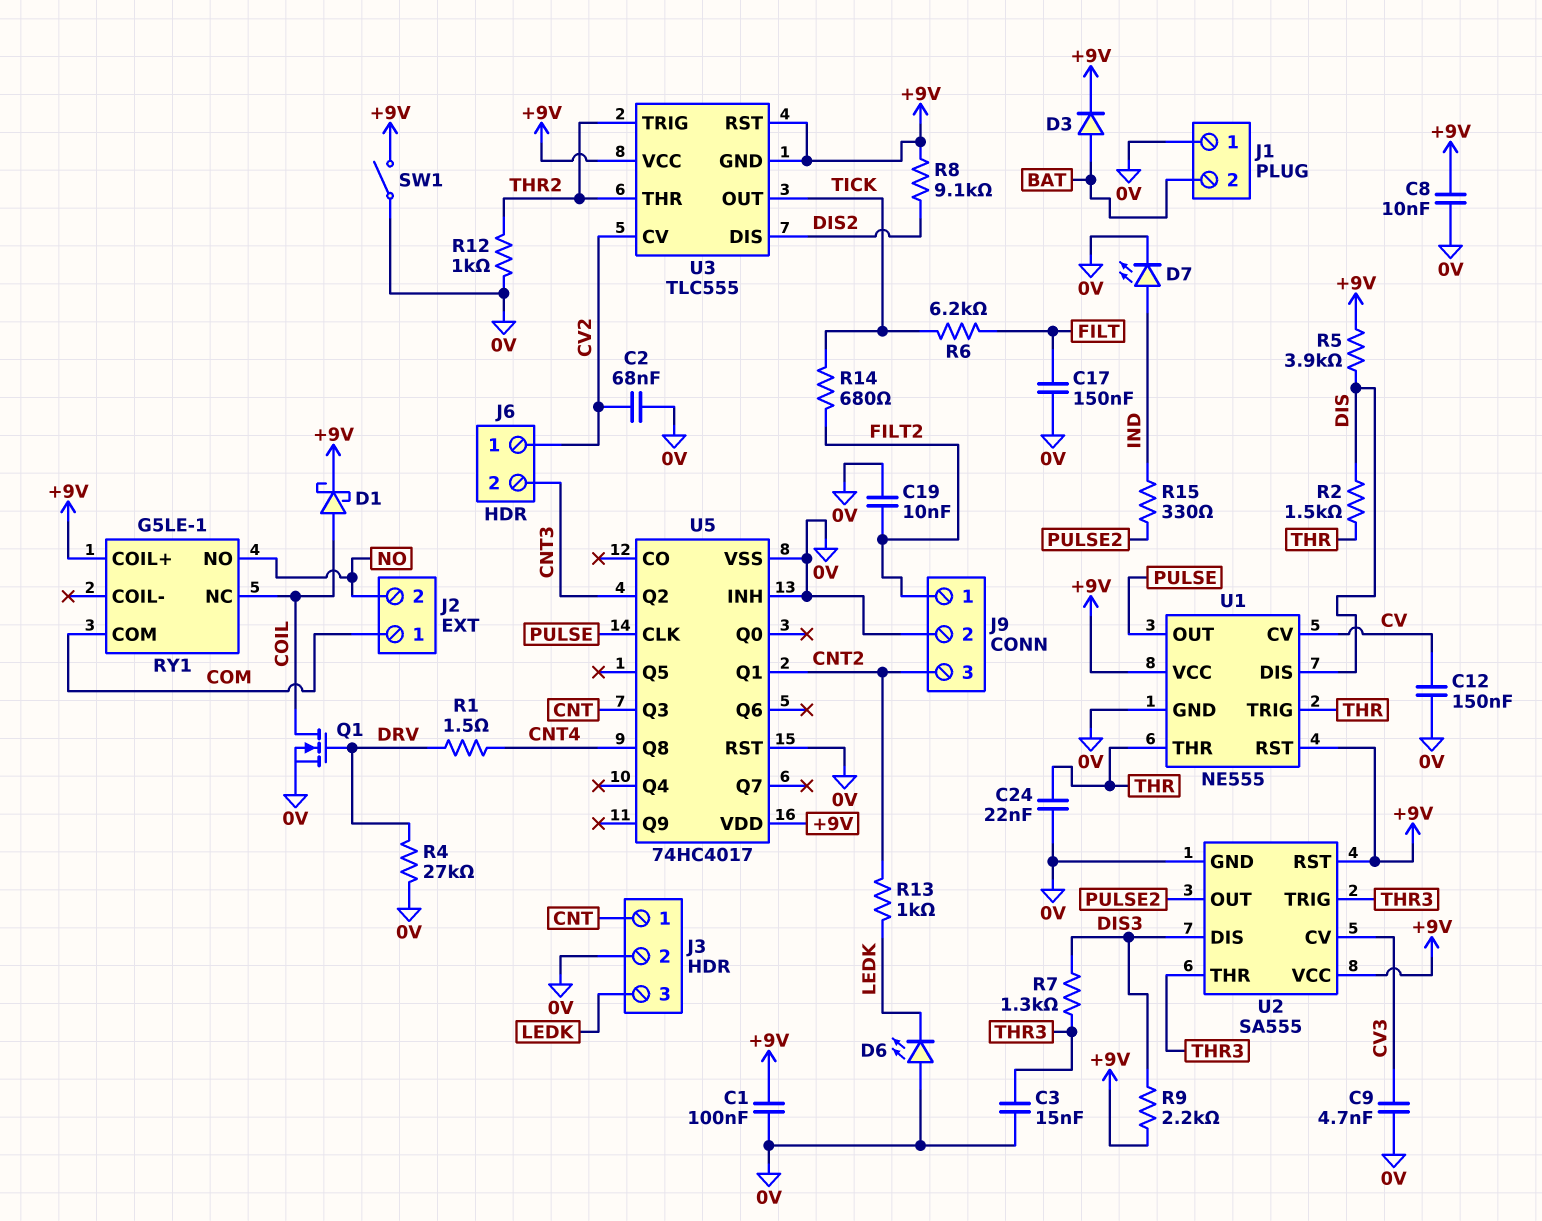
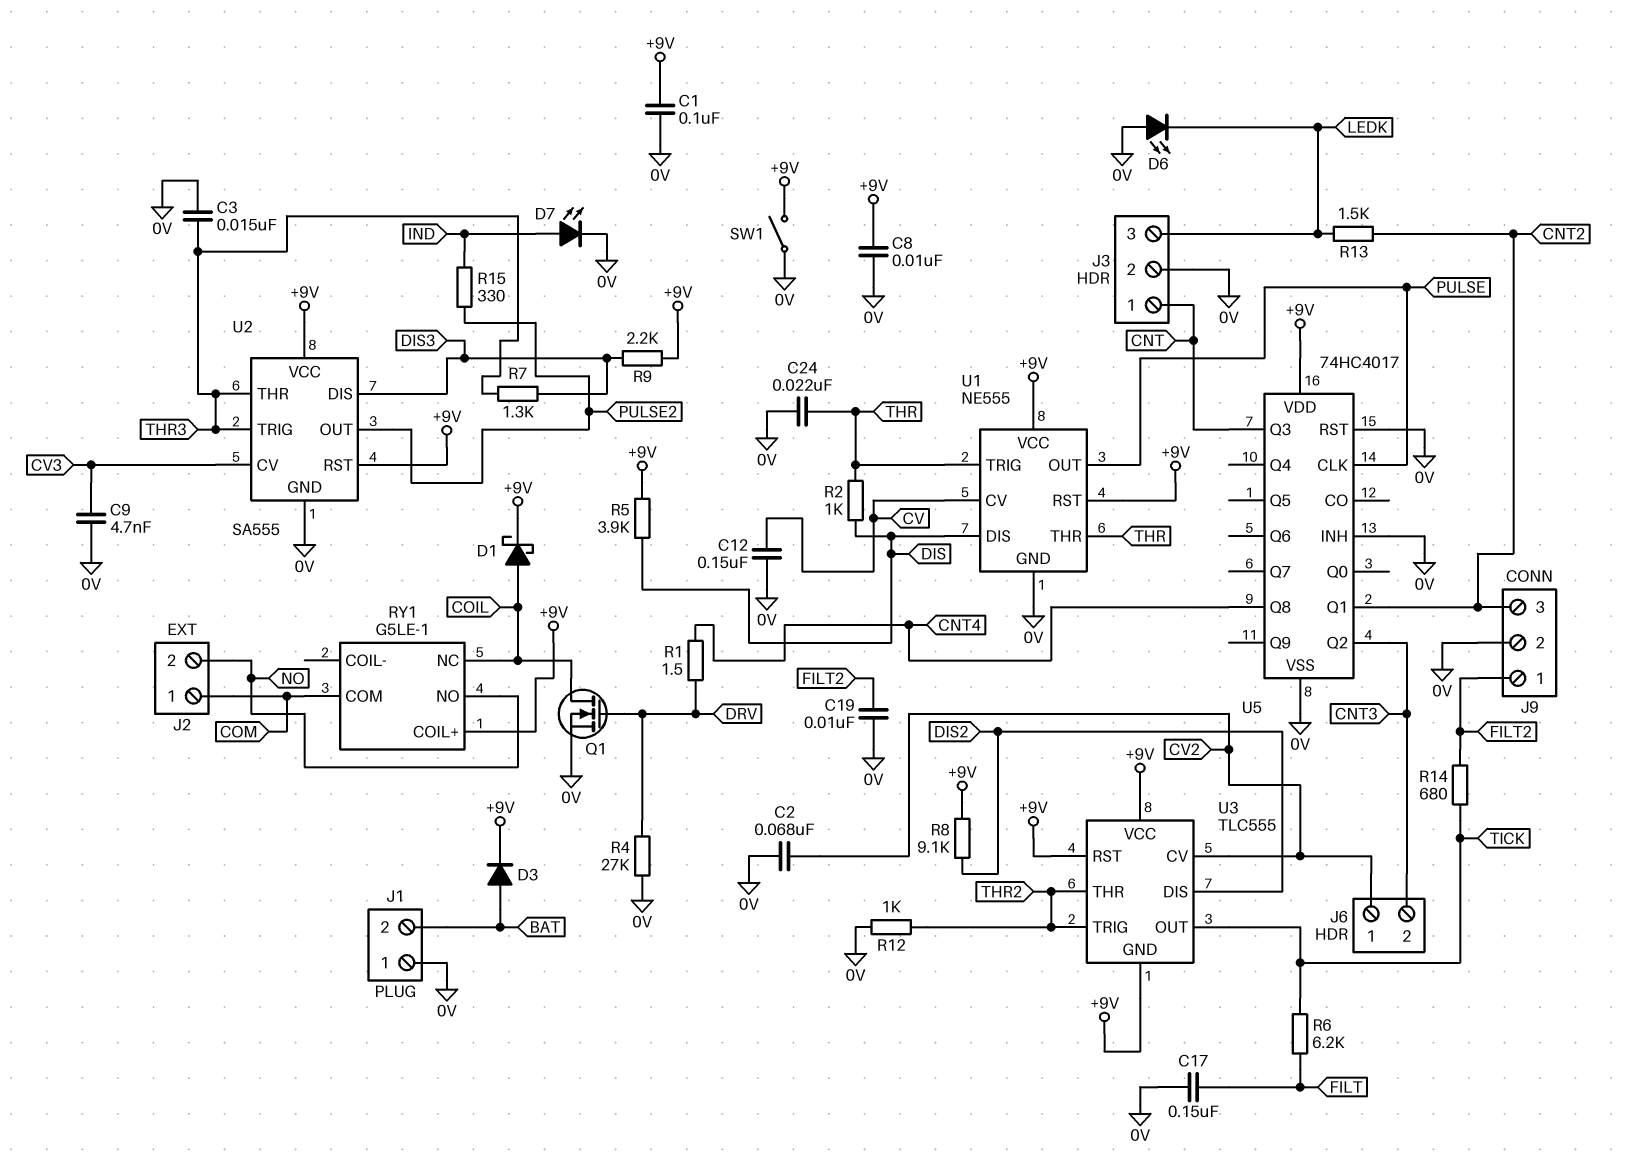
R2: 1.5k (DIS, THR) -> 1k (DIS, THR)
R13: 1k (CNT2, LEDK) -> 1.5k (CNT2, LEDK)

